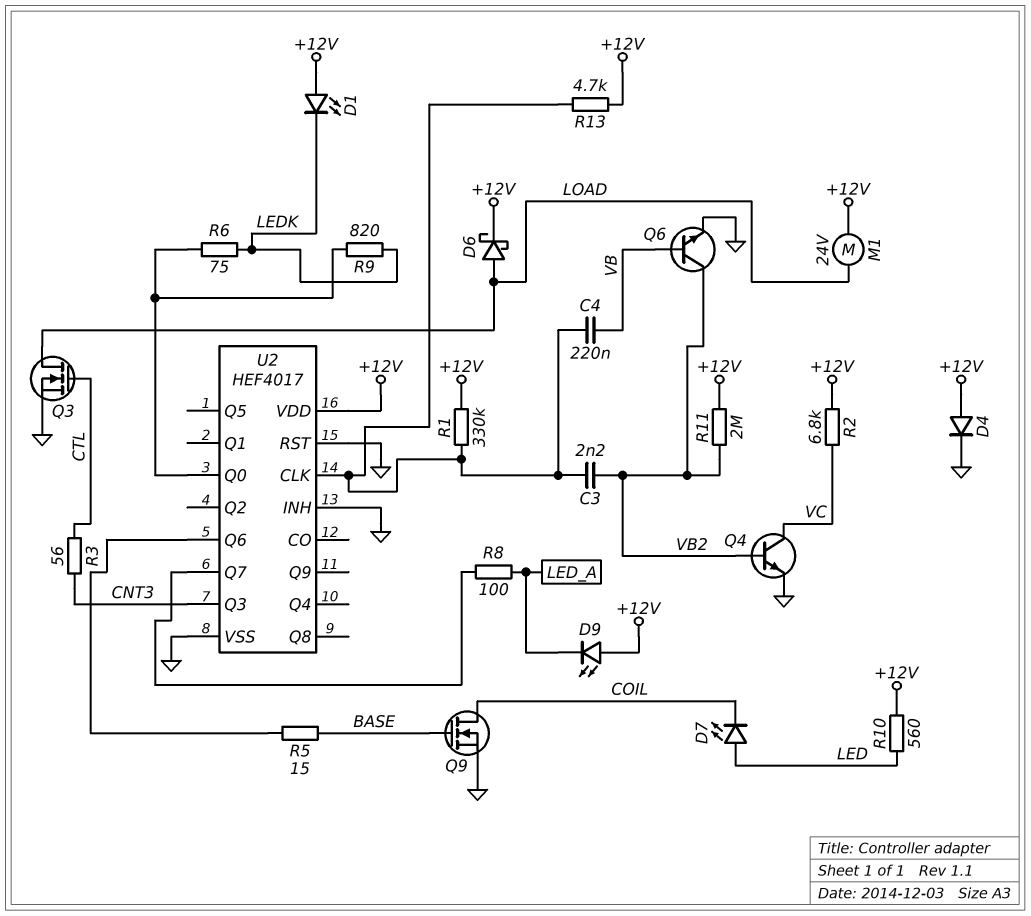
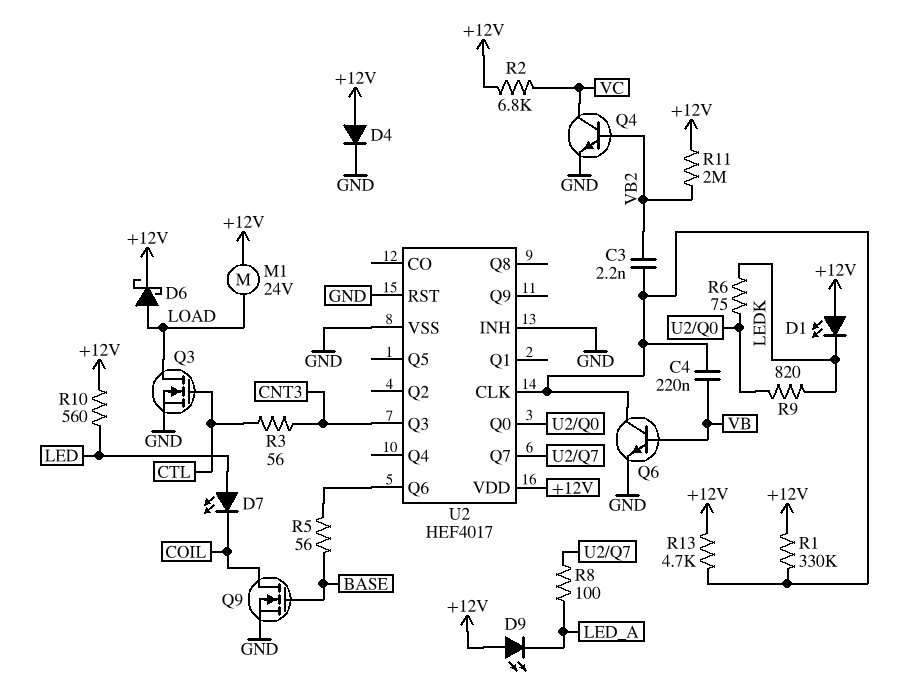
Q6: NPN (B VB, C VB2, E GND) -> NPN (B VB, C U2/CLK, E GND)
R5: 15 (BASE, U2/Q6) -> 56 (BASE, U2/Q6)

